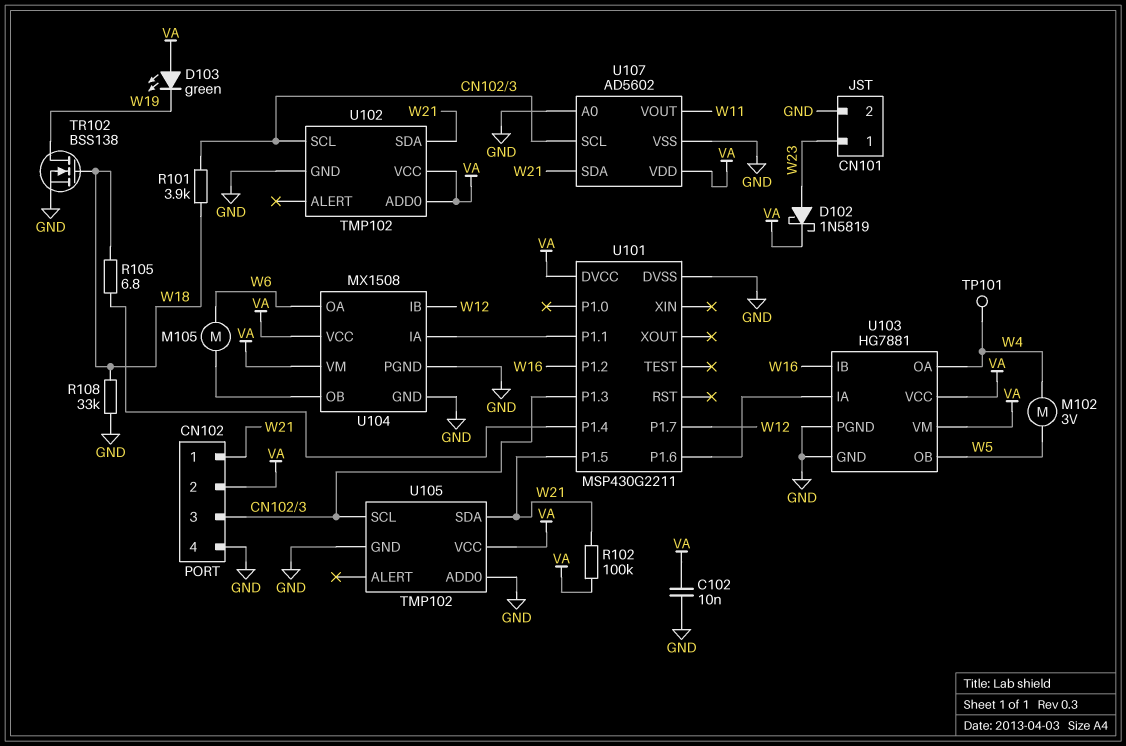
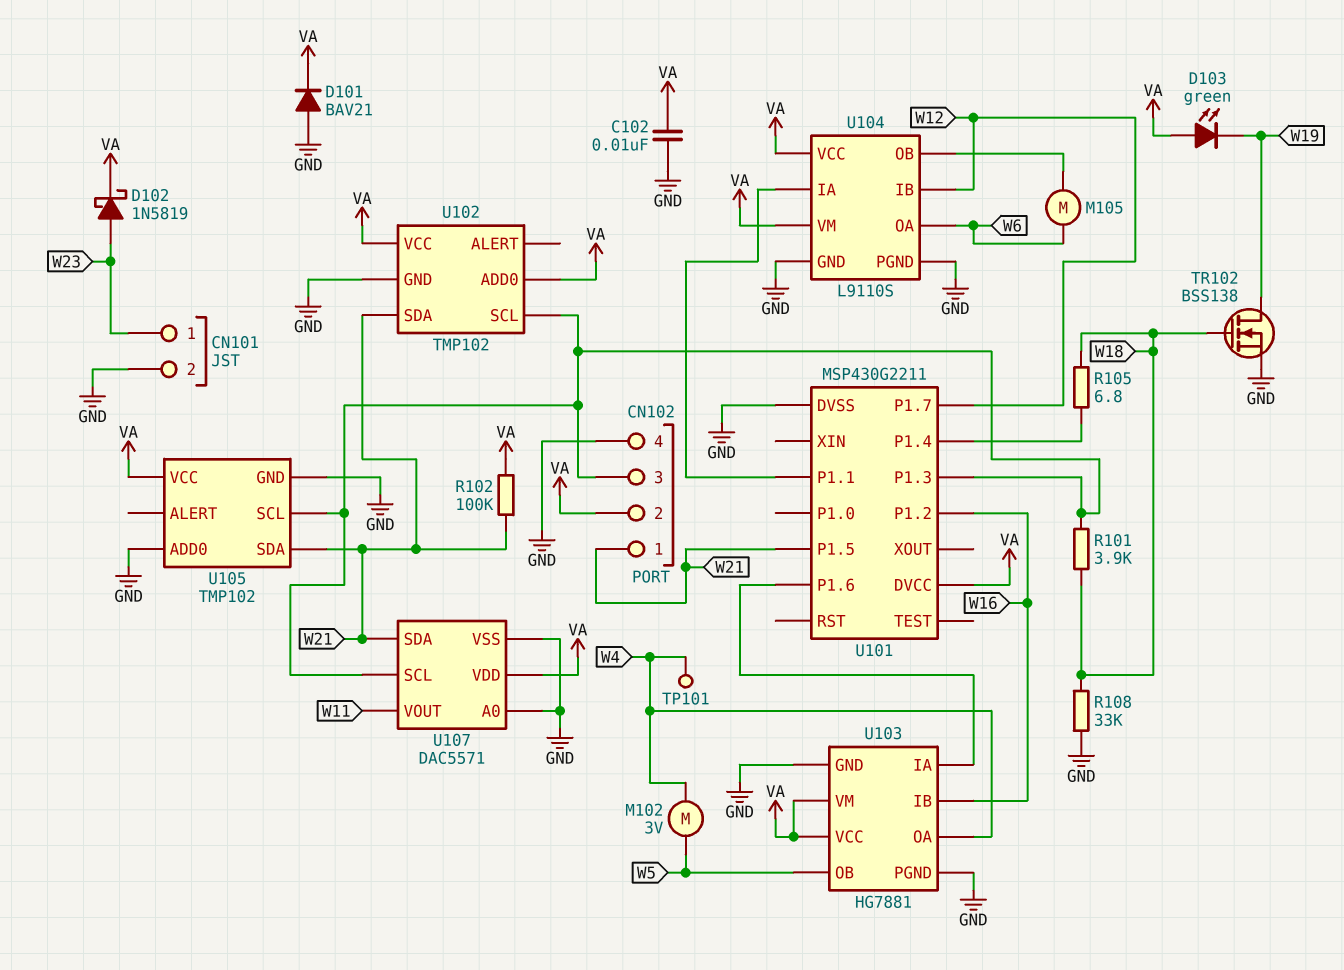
D101: none -> diode BAV21 (A GND, K VA)
U104: MX1508 -> L9110S
U107: AD5602 -> DAC5571

